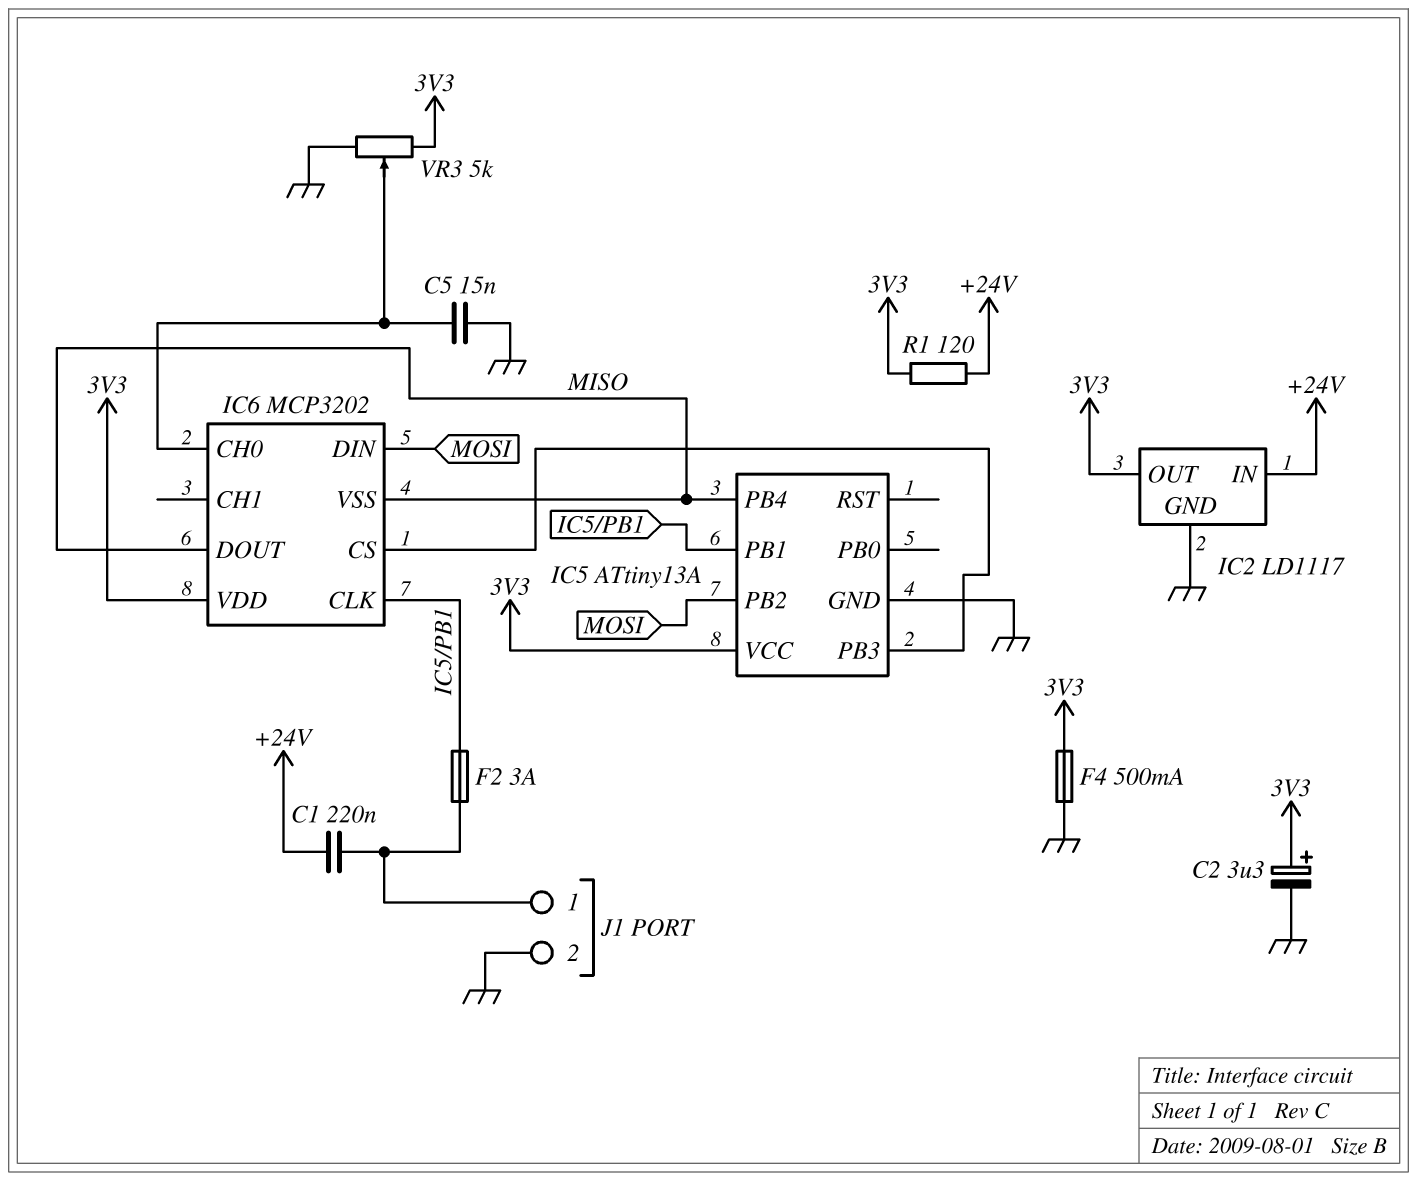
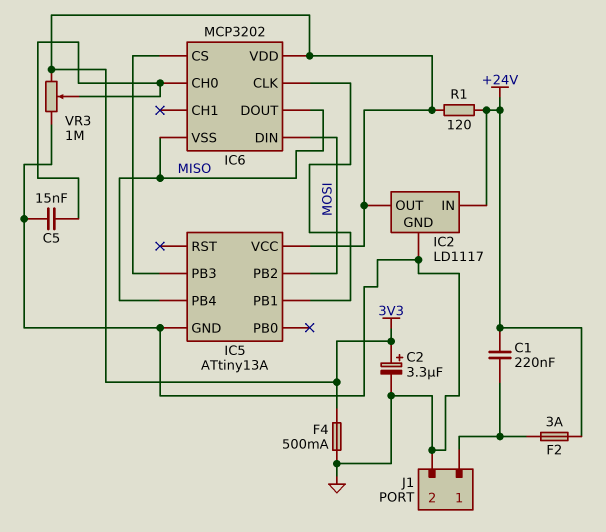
F2: 3A (IC5/PB1, J1/1) -> 3A (+24V, J1/1)
VR3: 5k (3V3, GND, wiper IC6/CH0) -> 1M (3V3, GND, wiper IC6/CH0)

